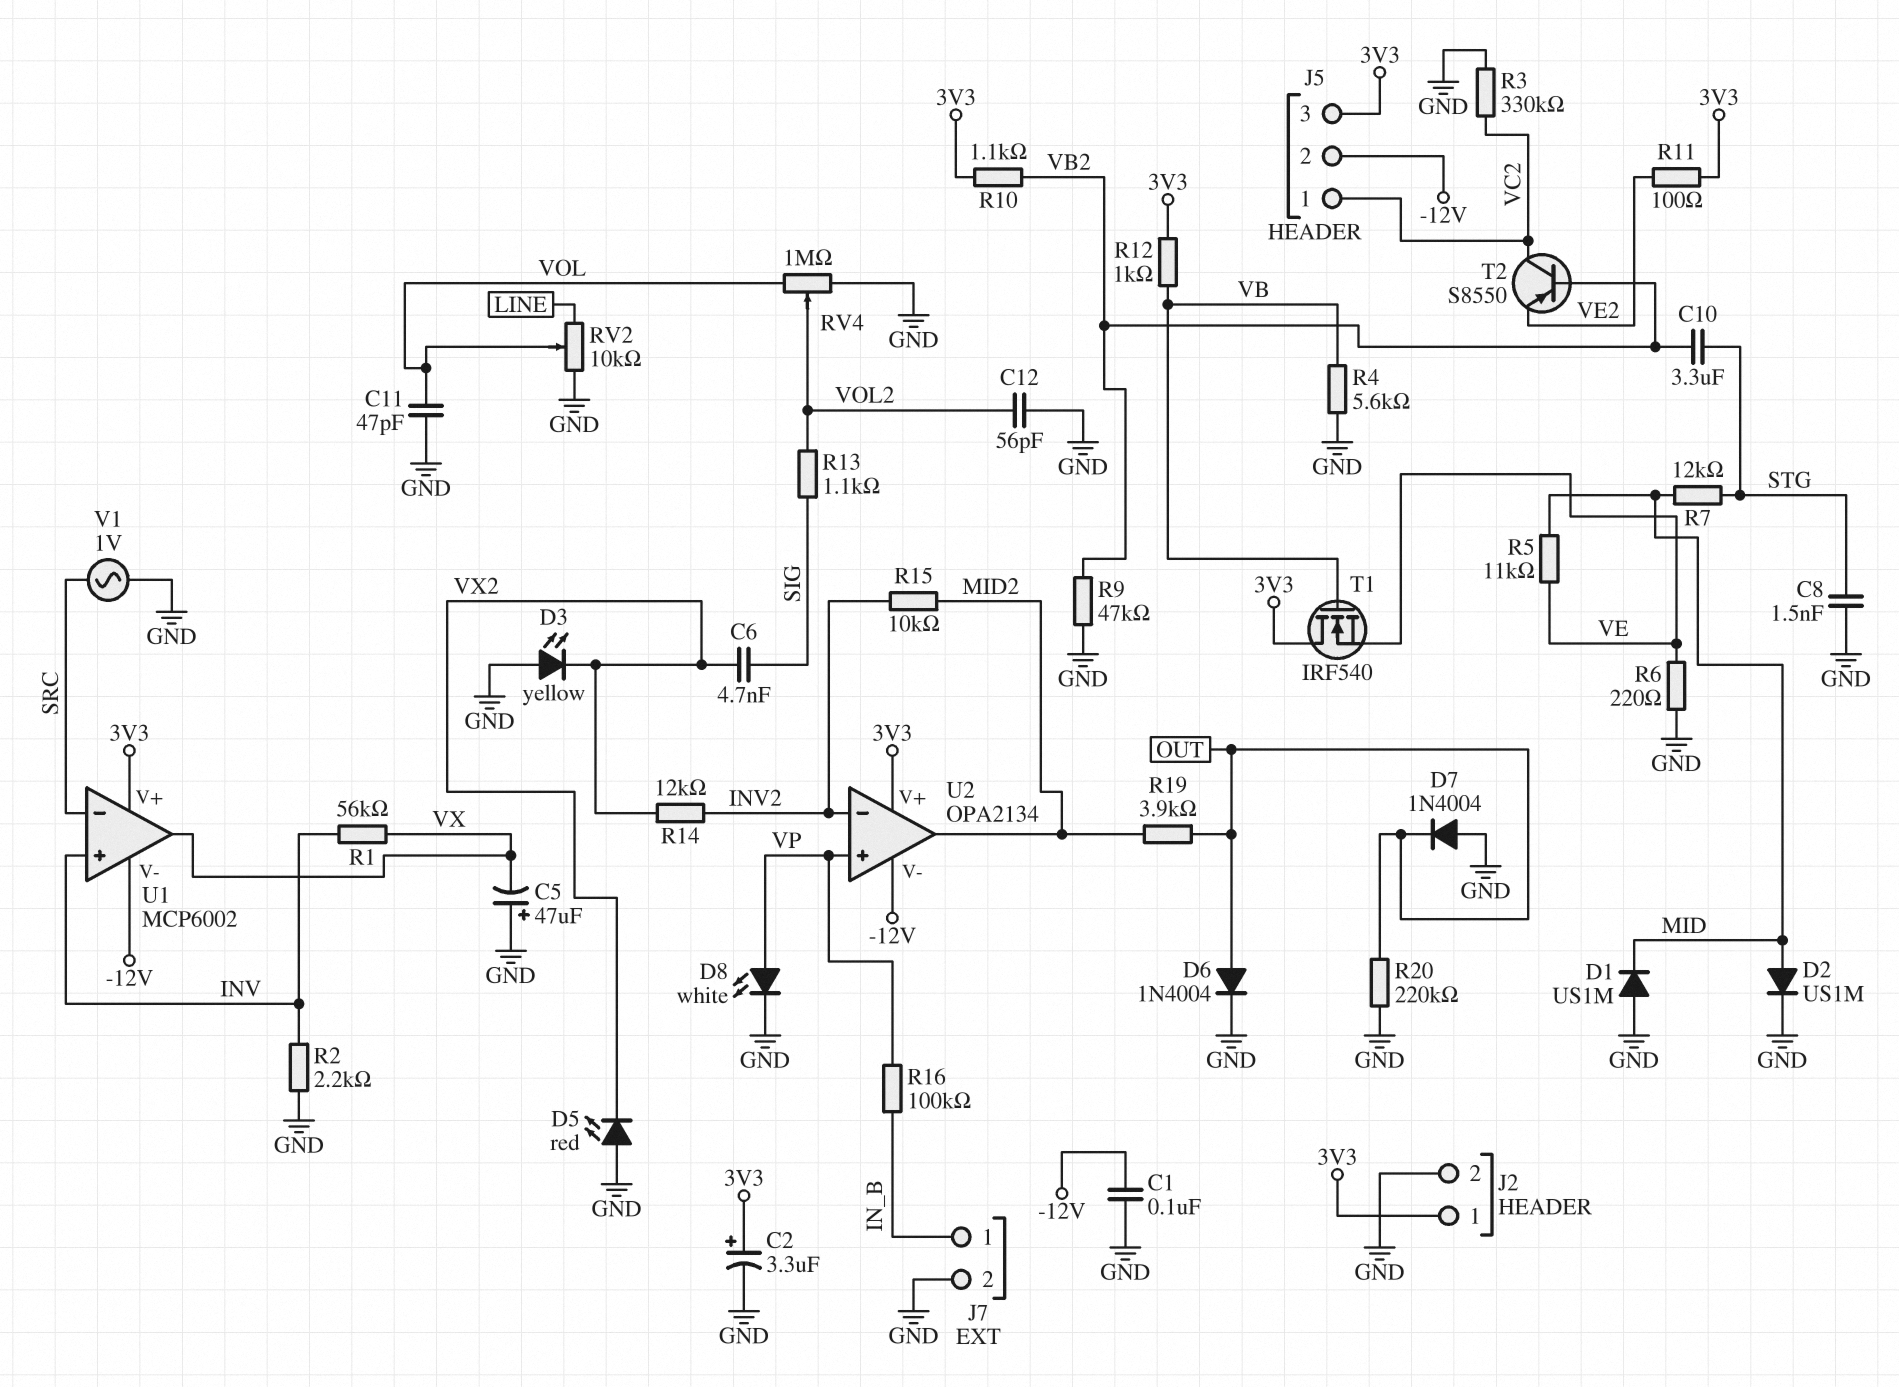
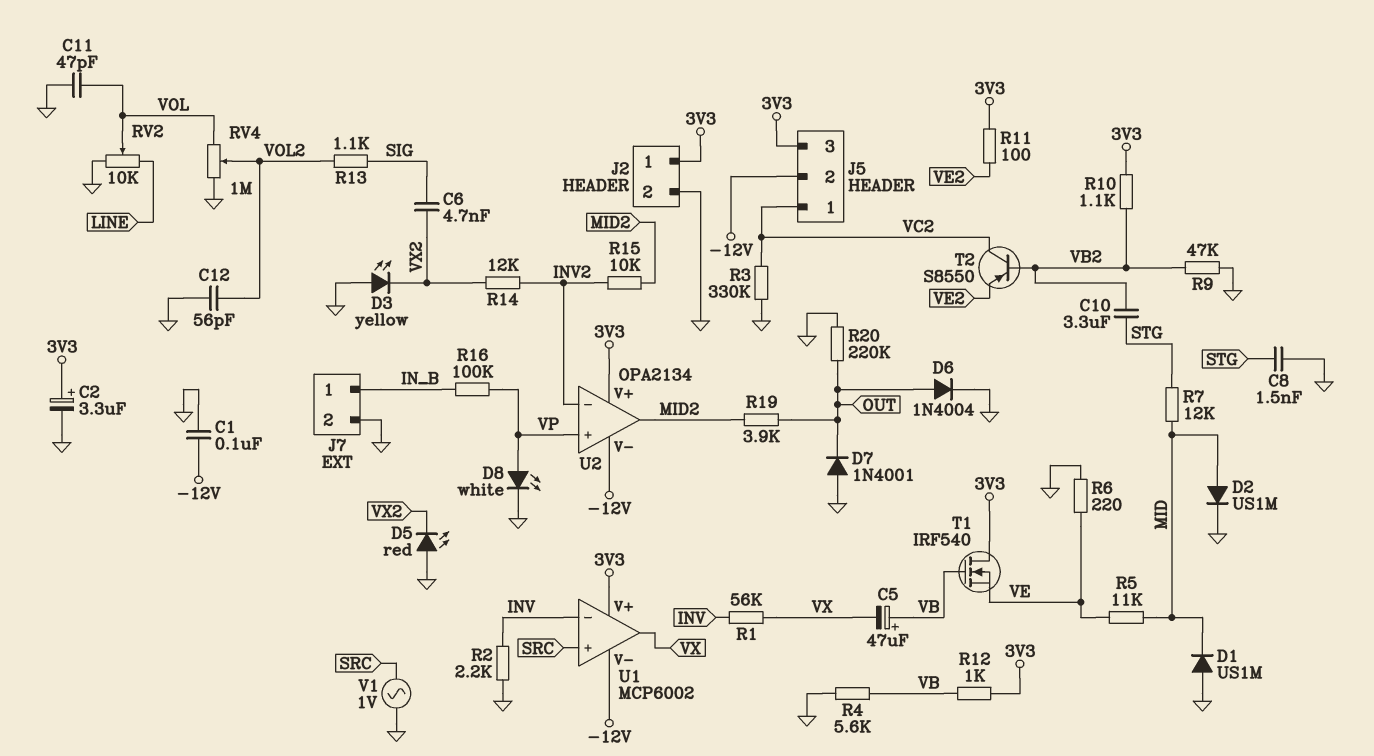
C5: 47uF (plus GND, minus VX) -> 47uF (plus VB, minus VX)
D7: diode 1N4004 (A GND, K OUT) -> diode 1N4001 (A GND, K OUT)
U1 pin in+: INV -> SRC
U1 pin in-: SRC -> INV

